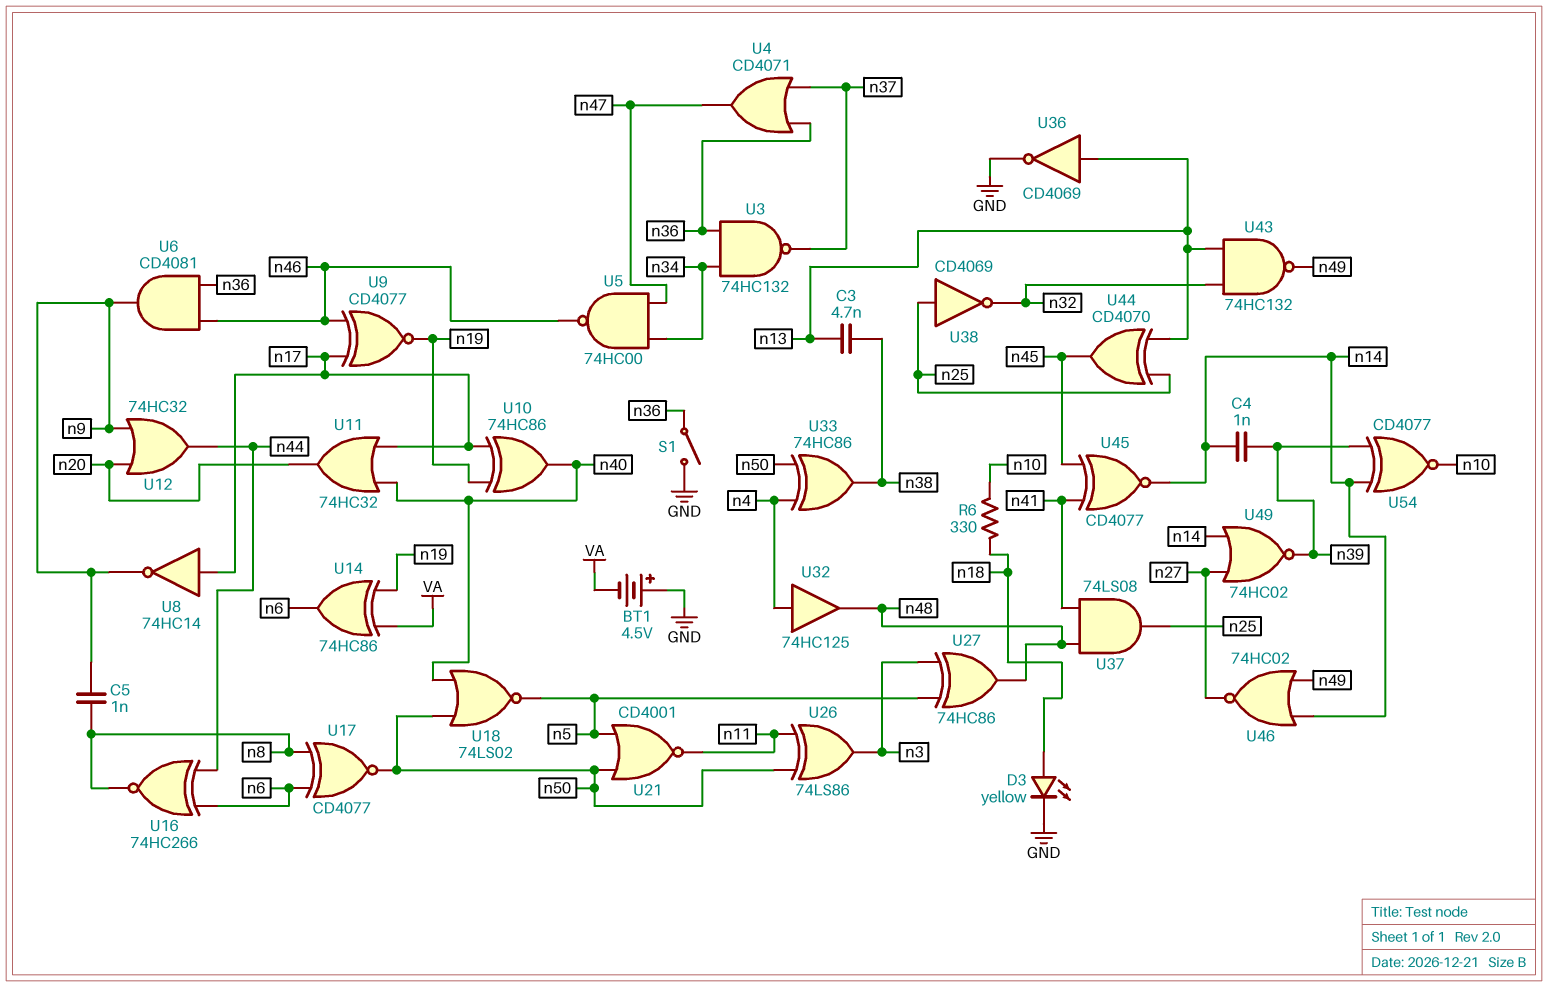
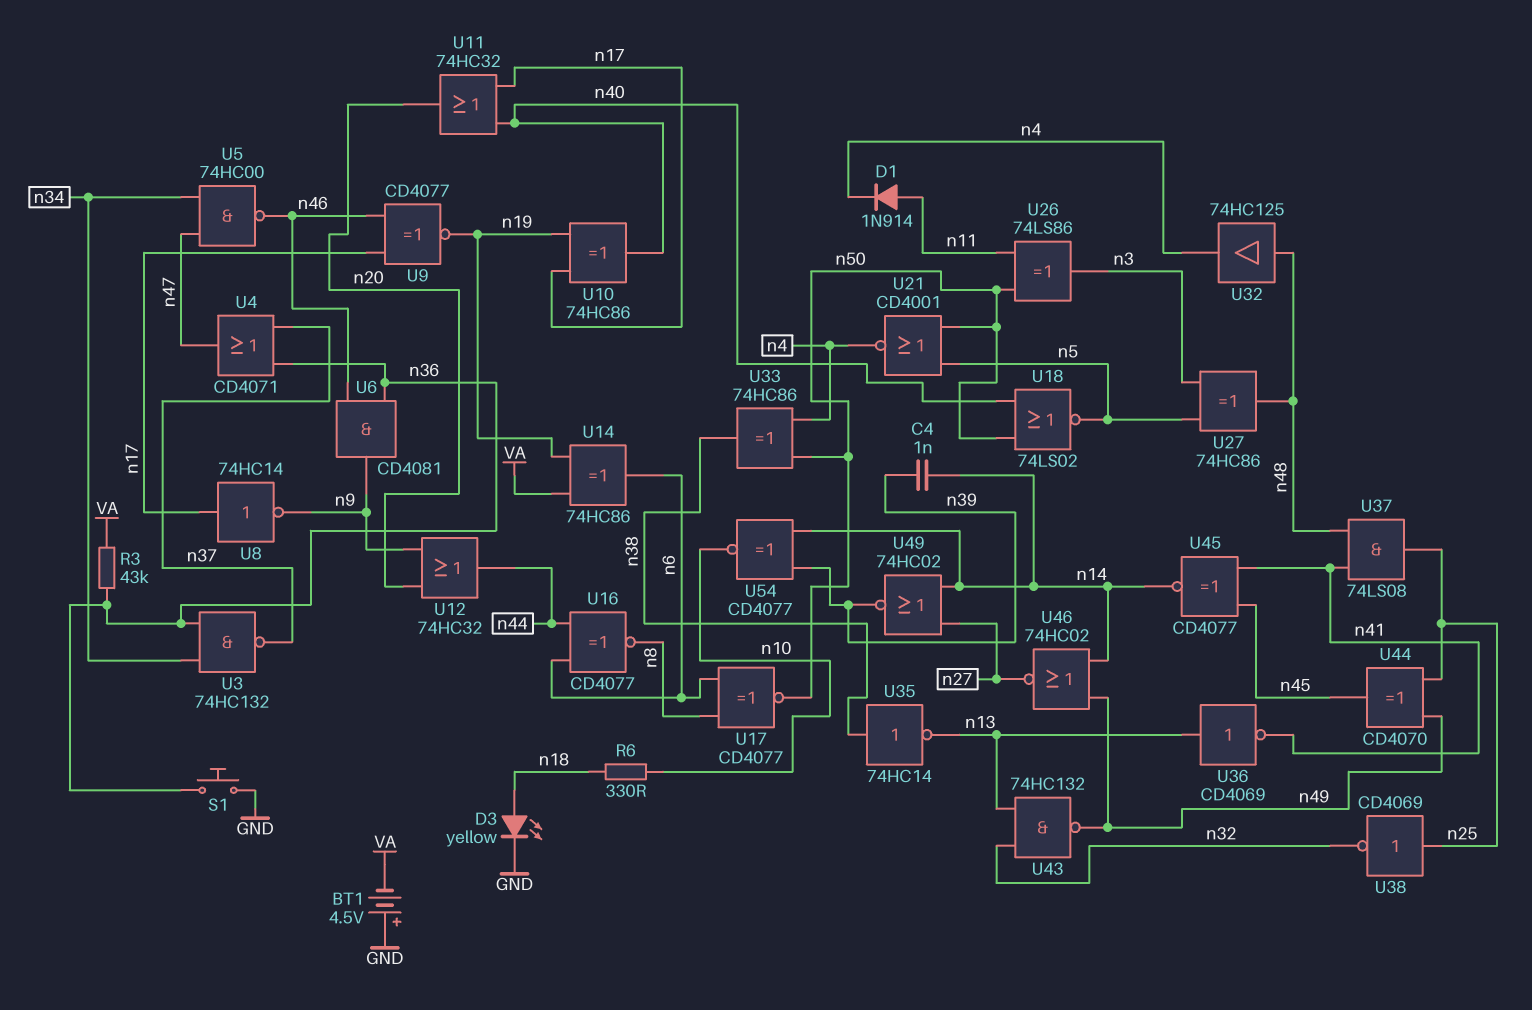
C3: 4.7nF (n13, n38) -> none
C5: 1nF (n8, n9) -> none
D1: none -> diode 1N914 (A n11, K n4)
R3: none -> 43k (VA, n36)
S1: switch (GND, n36) -> button (GND, n36)
U16: XNOR 74HC266 (in n6, in n44, out n8) -> XNOR CD4077 (in n6, in n44, out n8)
U21: NOR CD4001 (in n5, in n50, out n11) -> NOR CD4001 (in n5, in n50, out n4)
U32: buffer 74HC125 (in n4, out n48) -> buffer 74HC125 (in n48, out n4)
U35: none -> NOT 74HC14 (in n38, out n13)
U36: NOT CD4069 (in n13, out GND) -> NOT CD4069 (in n13, out n41)
U44: XOR CD4070 (in n13, in n25, out n45) -> XOR CD4070 (in n25, in n49, out n45)

